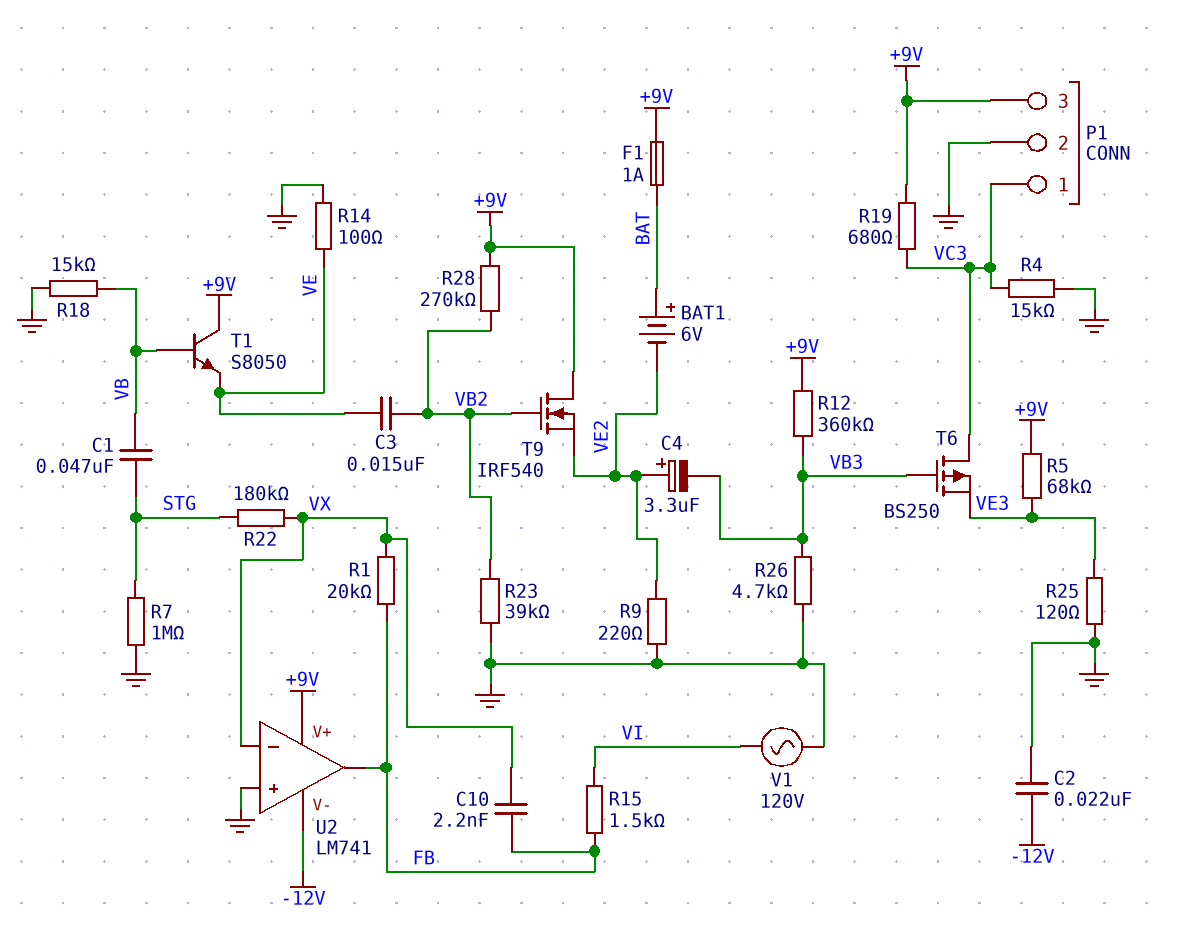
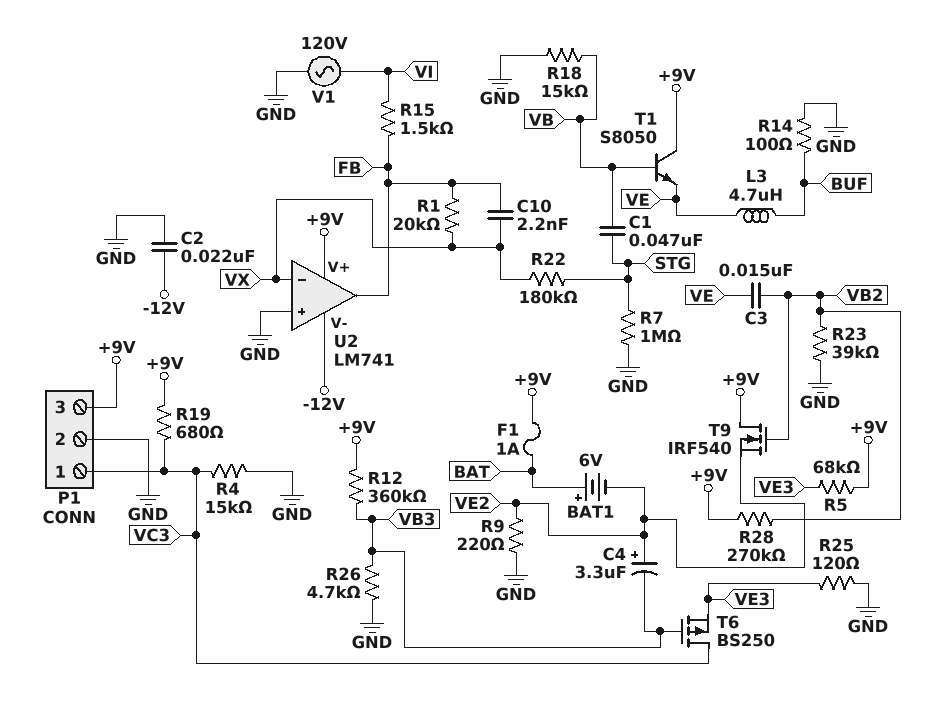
L3: none -> 4.7uH (BUF, VE)
R14: 100 (GND, VE) -> 100 (BUF, GND)

